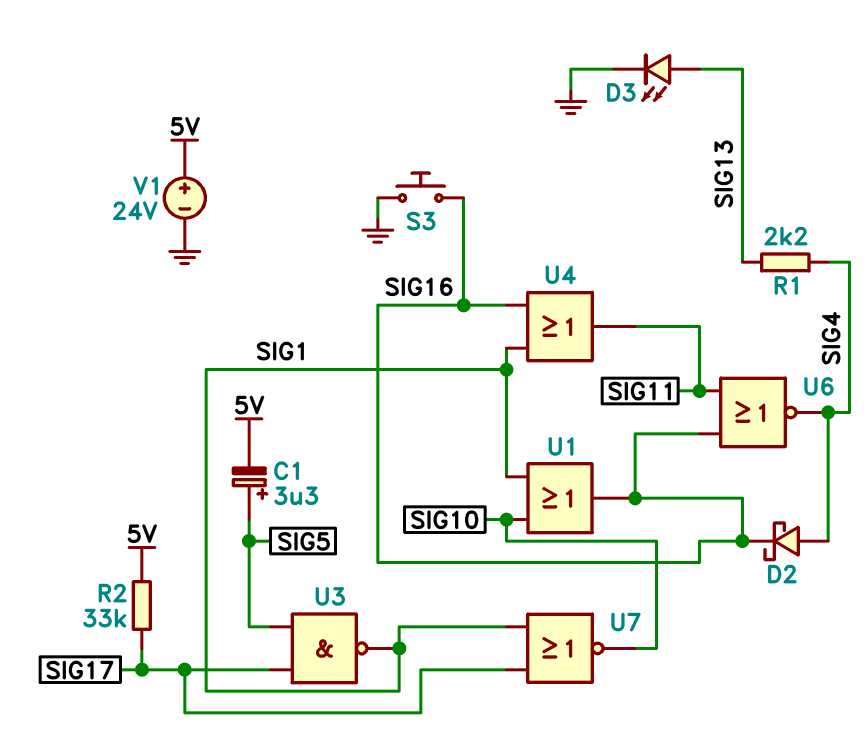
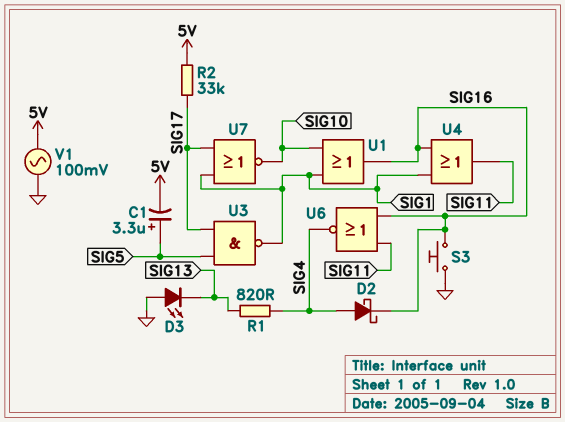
D3: LED (A SIG13, K GND) -> LED (A GND, K SIG13)
R1: 2.2k (SIG4, SIG13) -> 820 (SIG4, SIG13)
V1: 24V (plus 5V, minus GND) -> AC 100mV (5V, GND)

